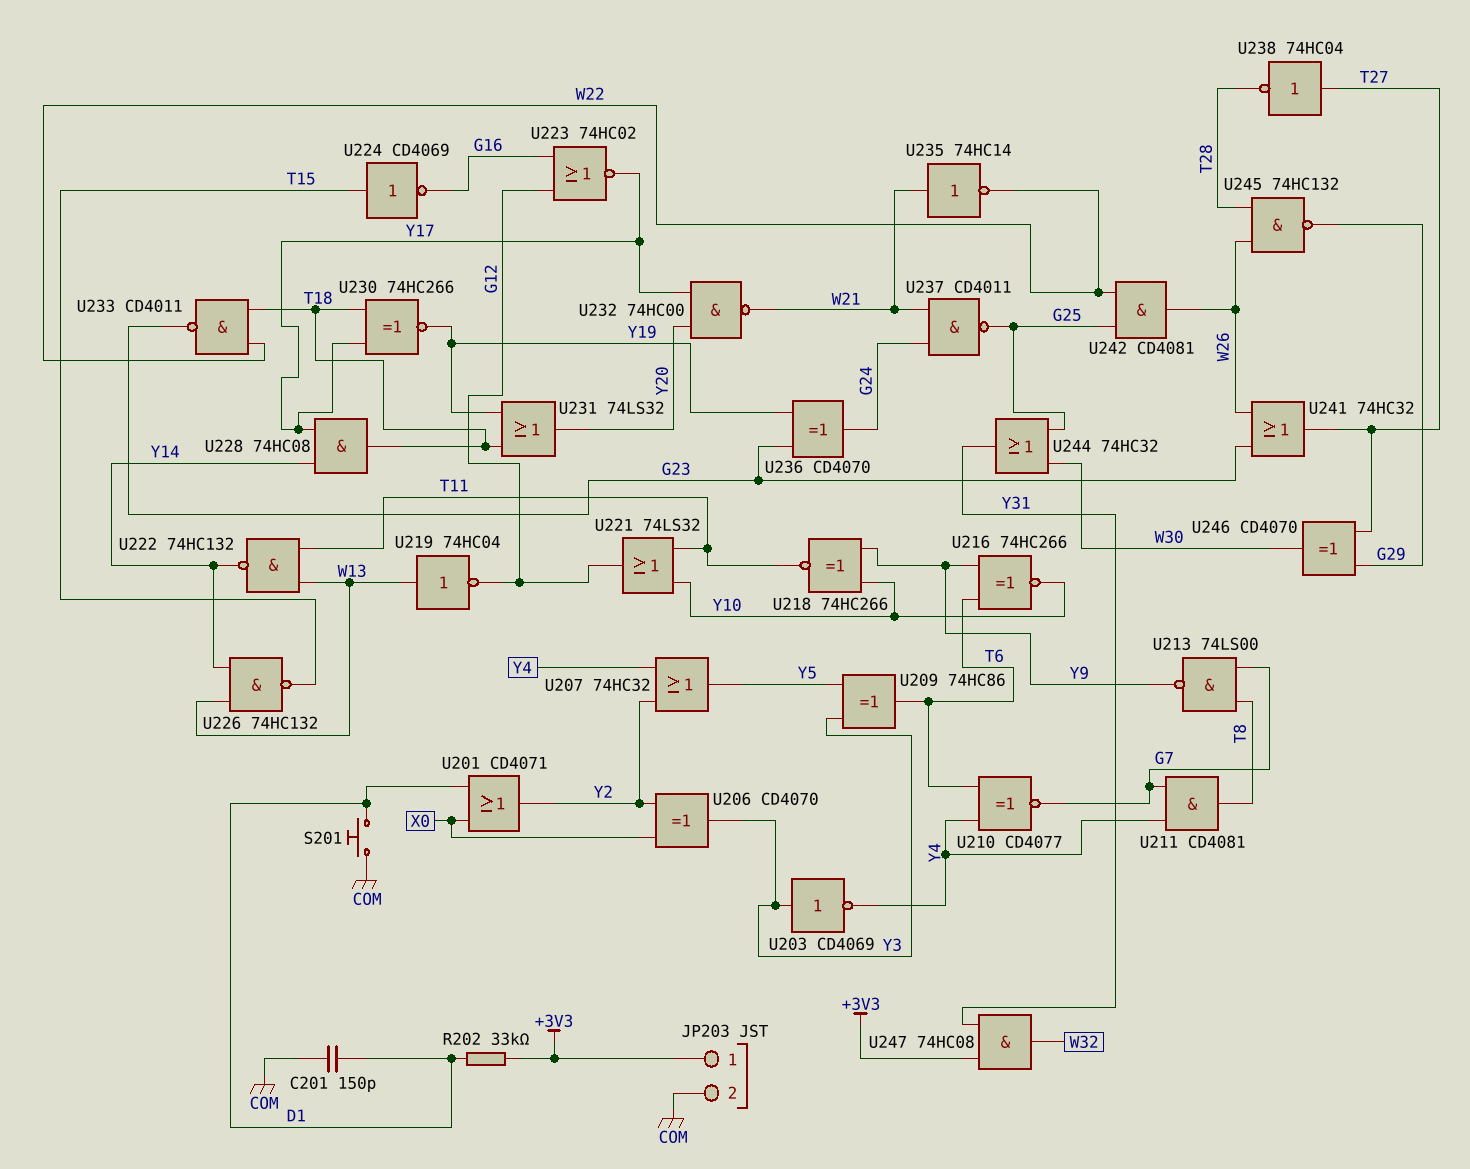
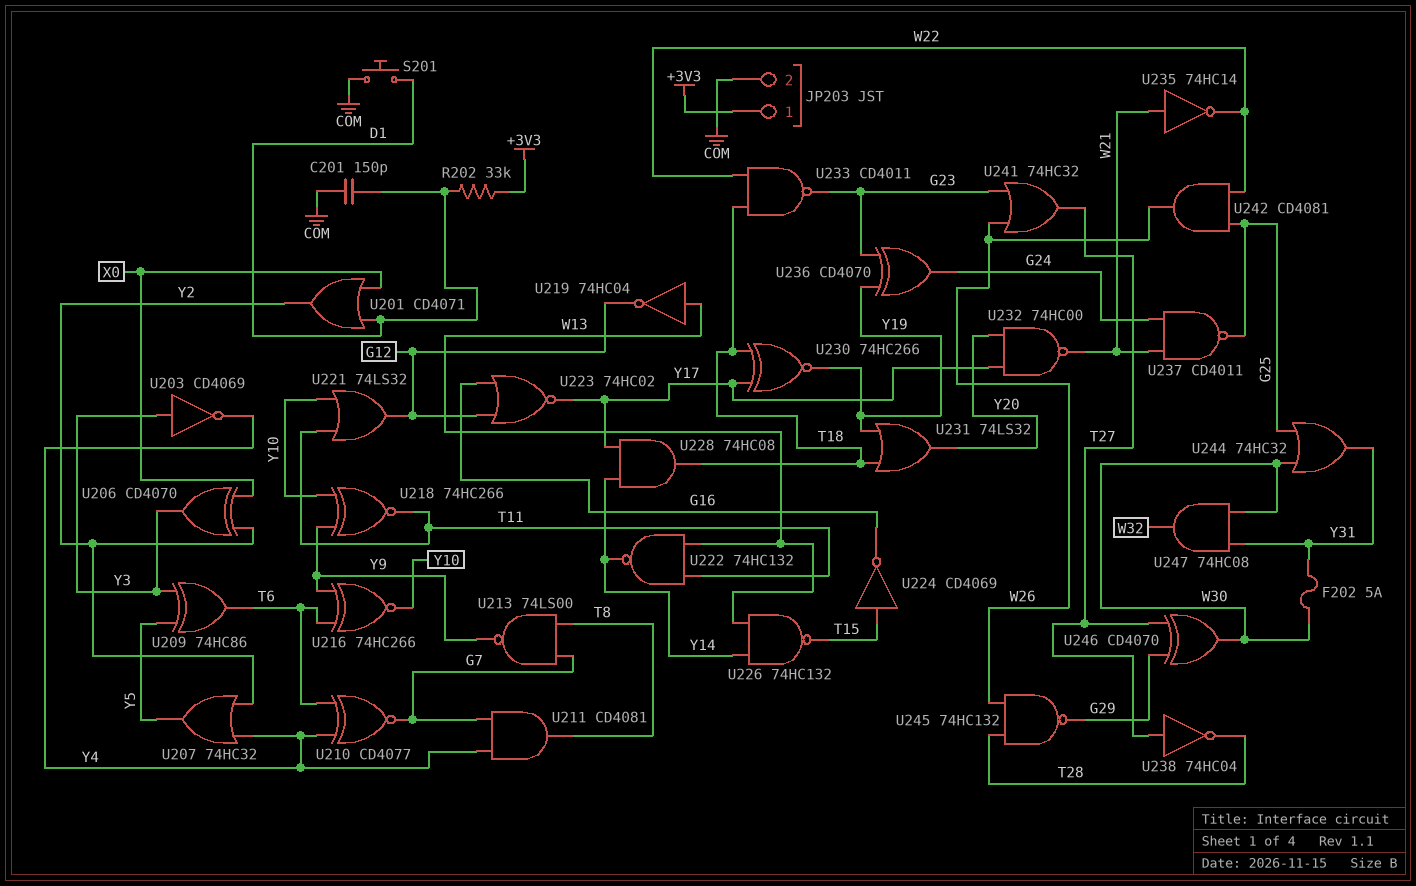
F202: none -> 5A (W30, Y31)
U247: AND 74HC08 (in +3V3, in Y31, out W32) -> AND 74HC08 (in W30, in Y31, out W32)

